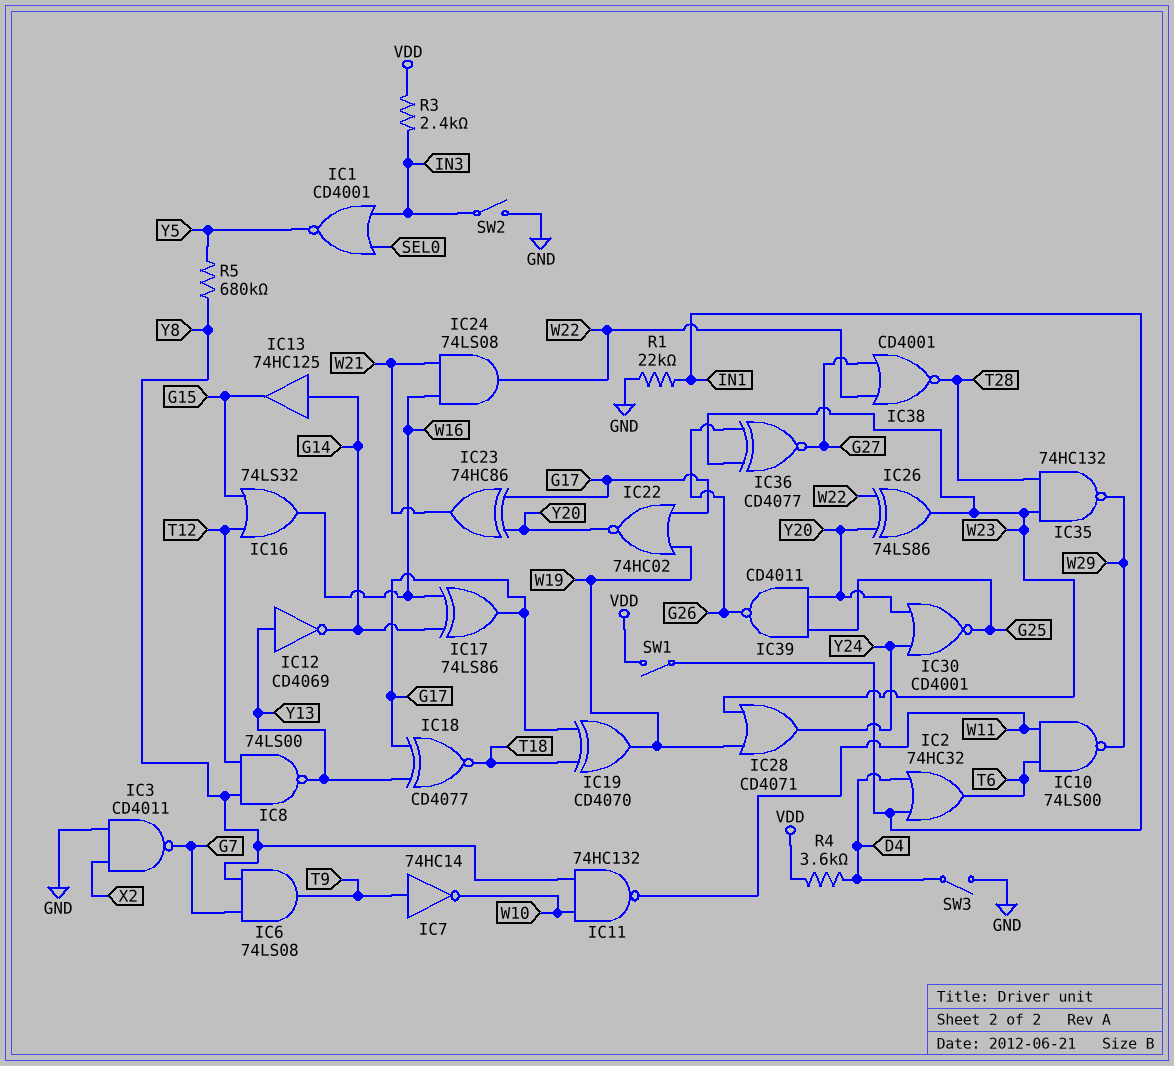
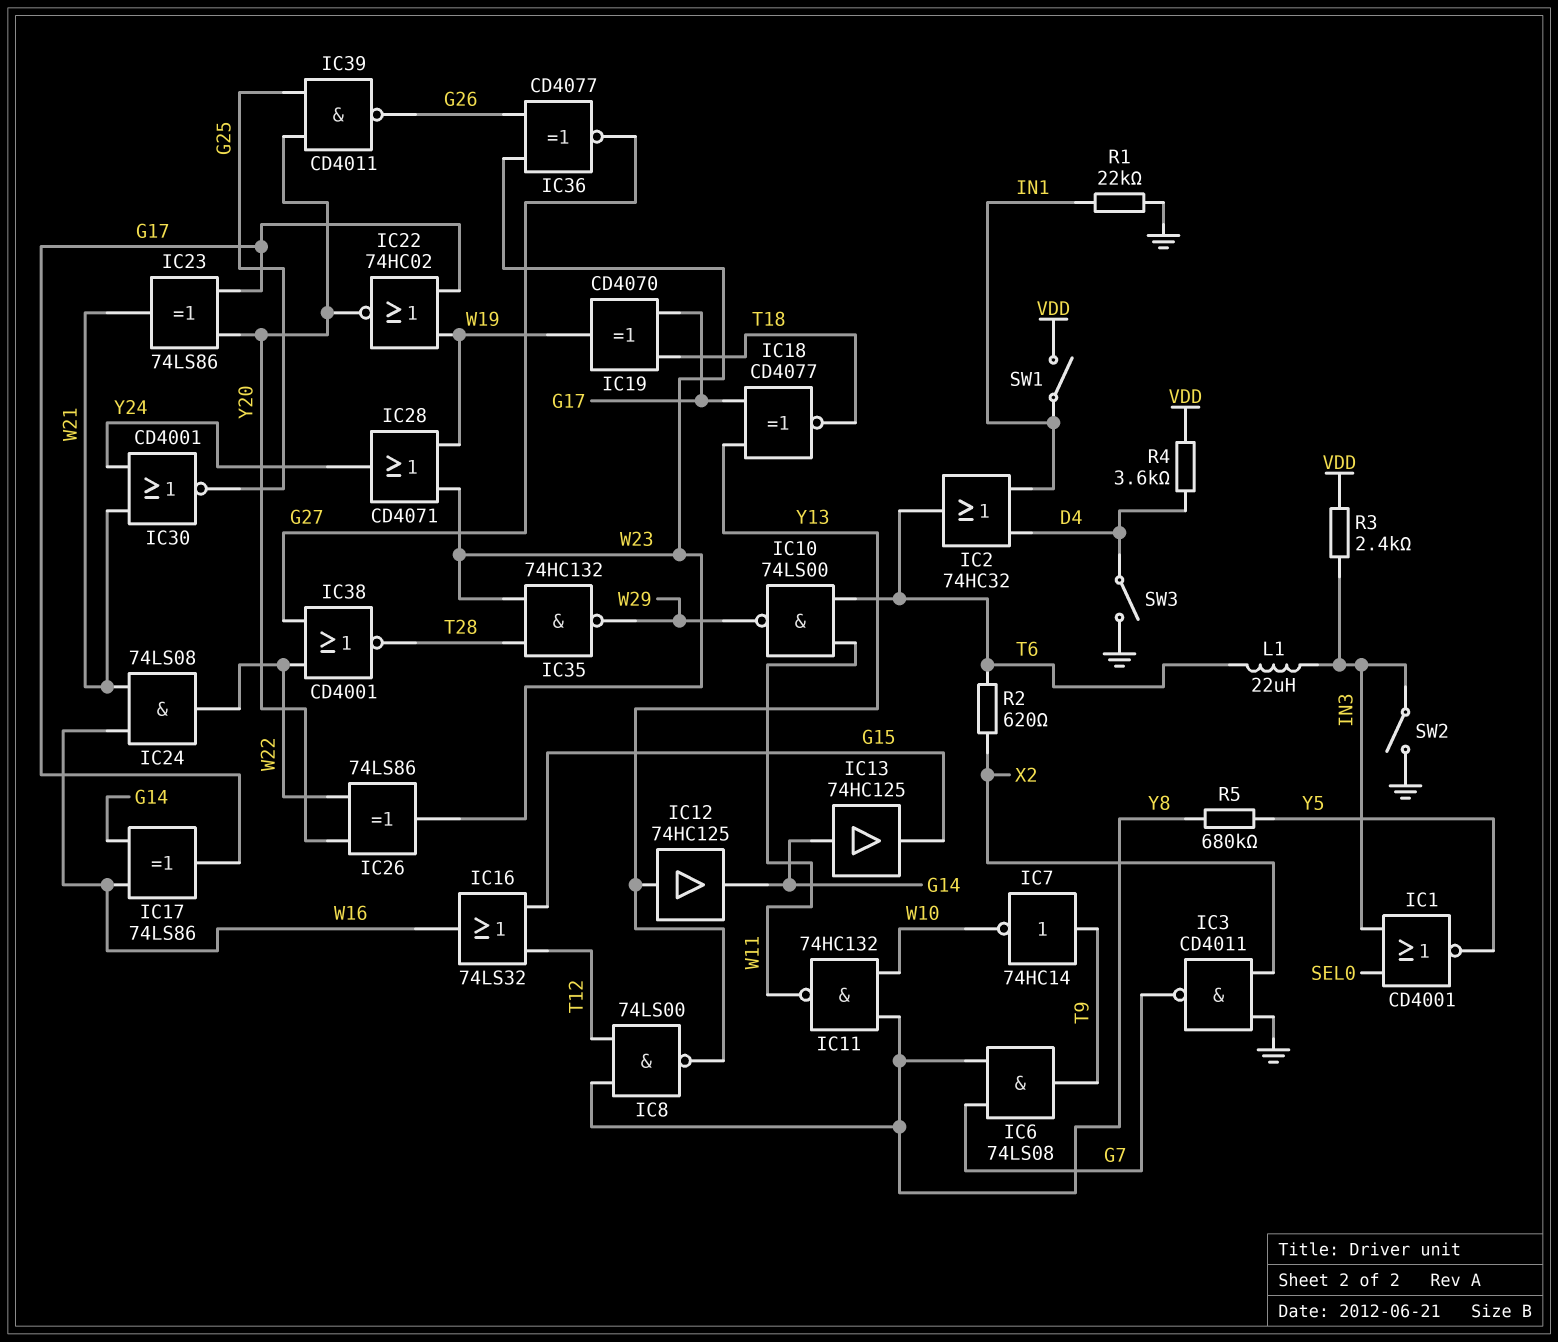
IC12: NOT CD4069 (in Y13, out G14) -> buffer 74HC125 (in Y13, out G14)
IC23: XOR 74HC86 (in G17, in Y20, out W21) -> XOR 74LS86 (in G17, in Y20, out W21)
IC30: NOR CD4001 (in Y20, in Y24, out G25) -> NOR CD4001 (in W21, in Y24, out G25)
L1: none -> 22uH (IN3, T6)
R2: none -> 620 (T6, X2)

